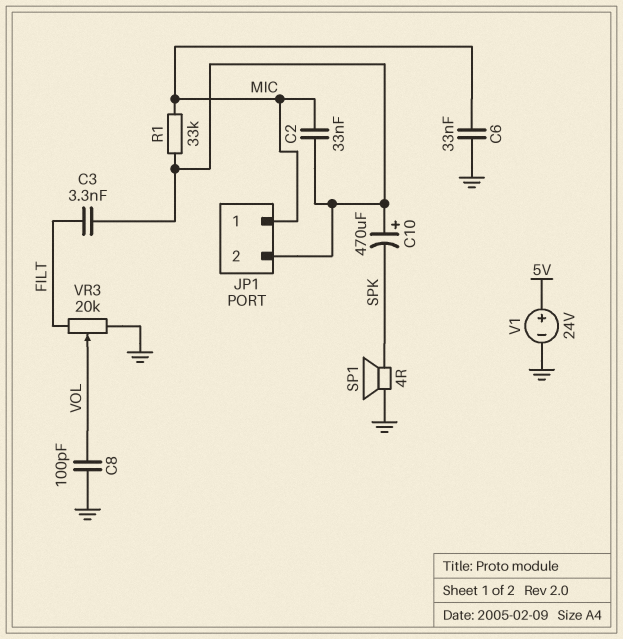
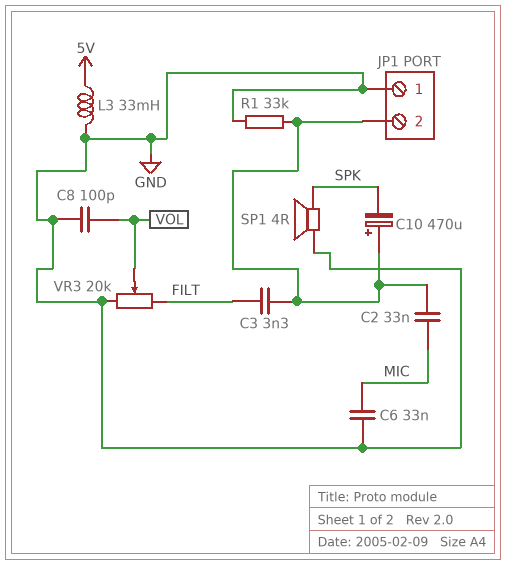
JP1 pin 1: MIC -> GND
L3: none -> 33mH (5V, GND)
R1: 33k (JP1/2, MIC) -> 33k (GND, JP1/2)
V1: 24V (plus 5V, minus GND) -> none

